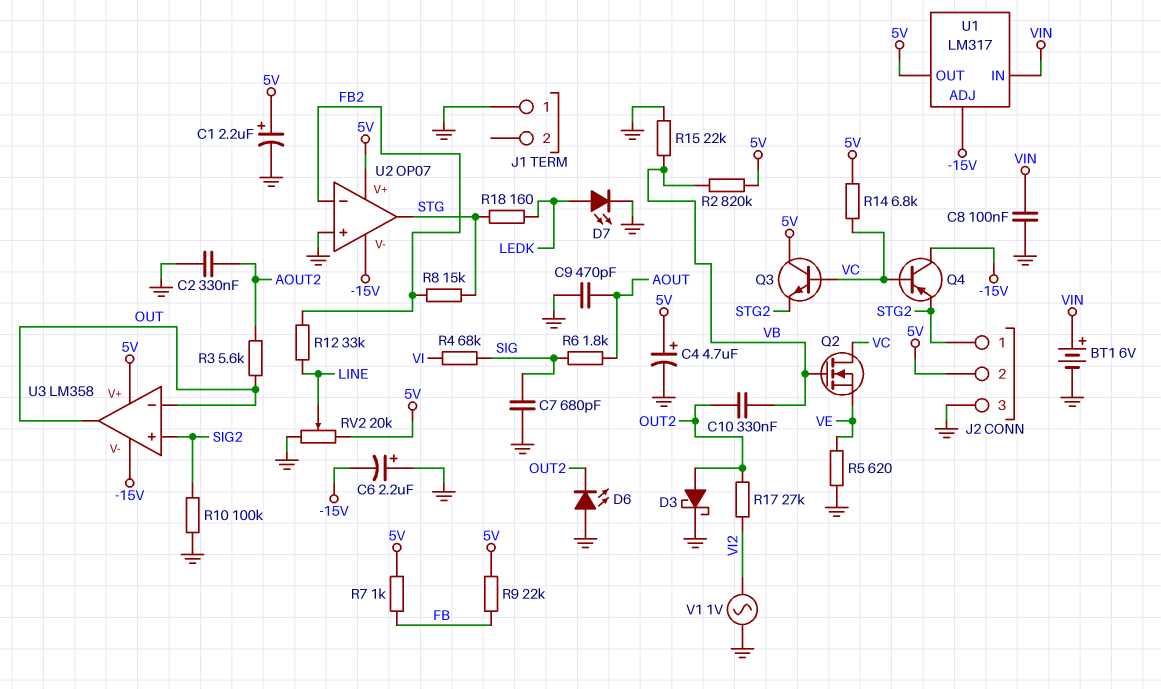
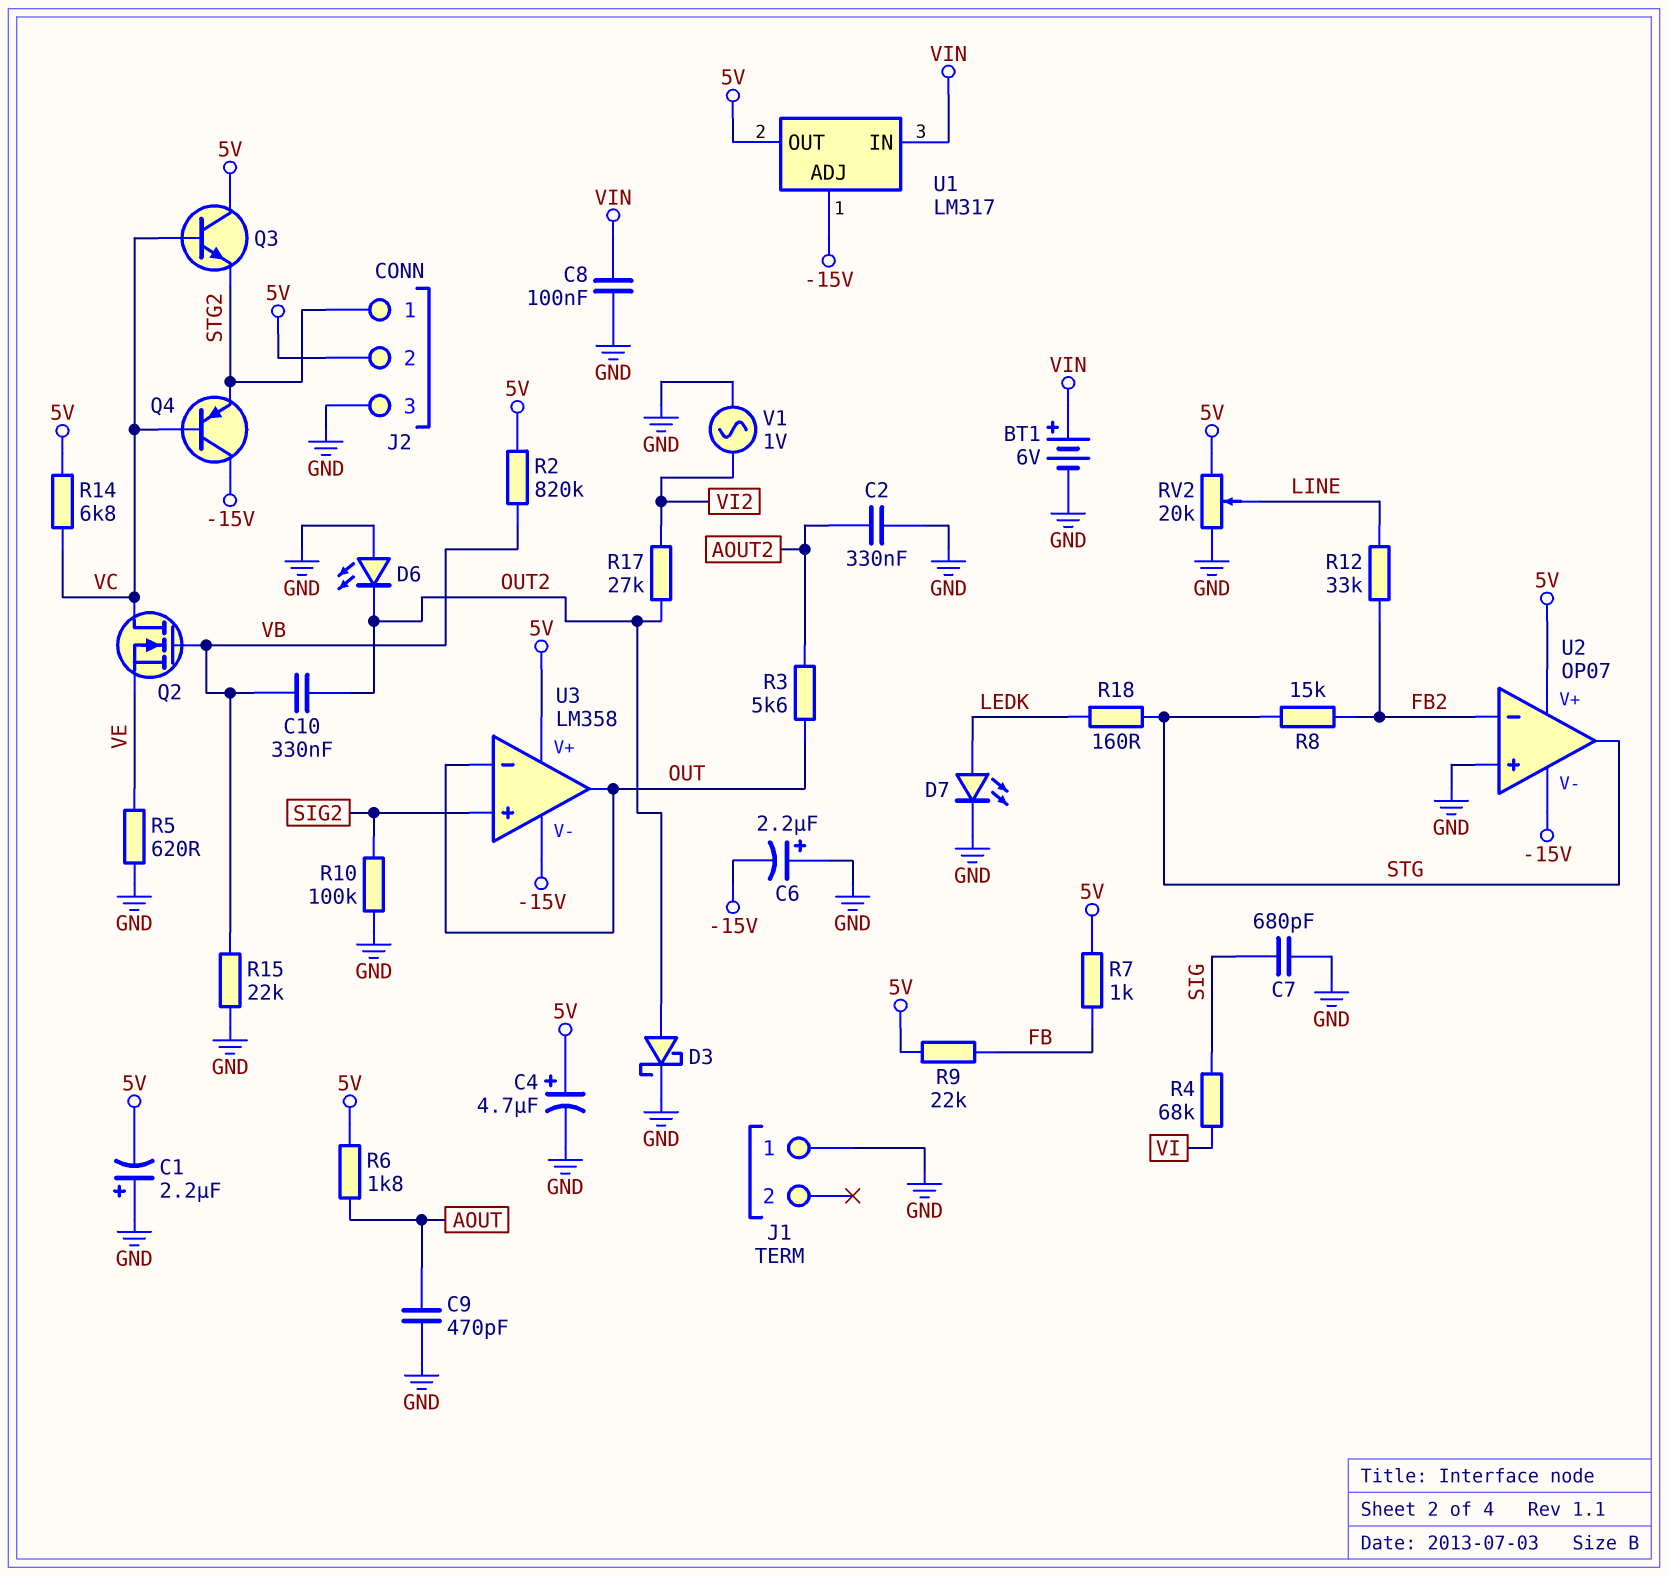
C1: 2.2uF (plus 5V, minus GND) -> 2.2uF (plus GND, minus 5V)
R6: 1.8k (AOUT, SIG) -> 1.8k (5V, AOUT)

